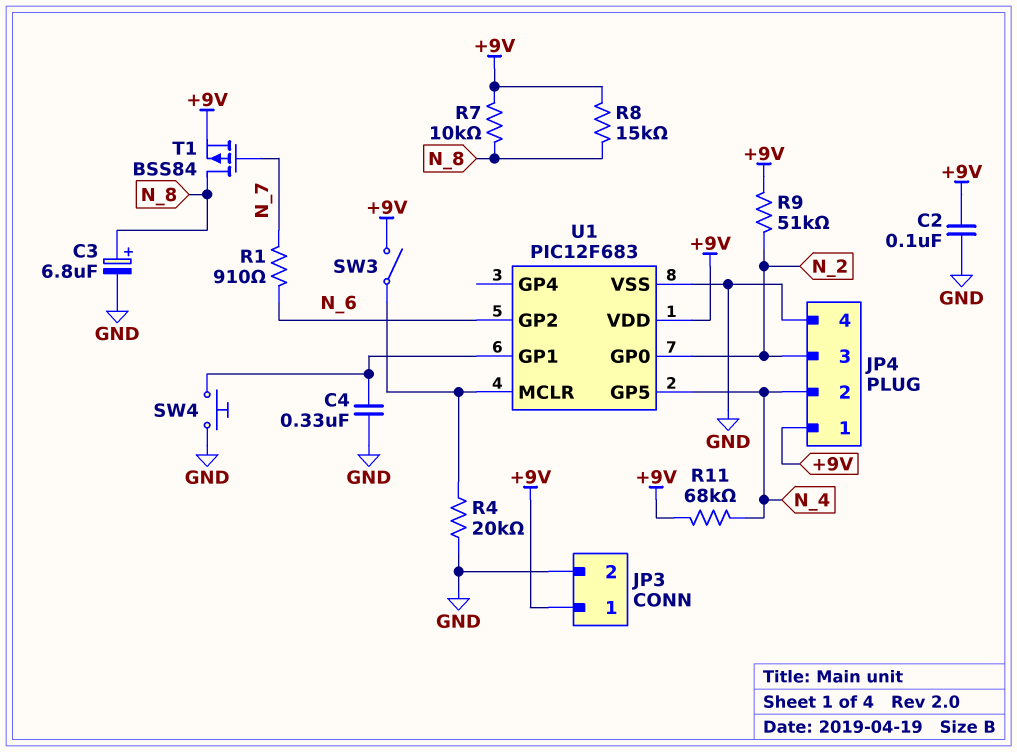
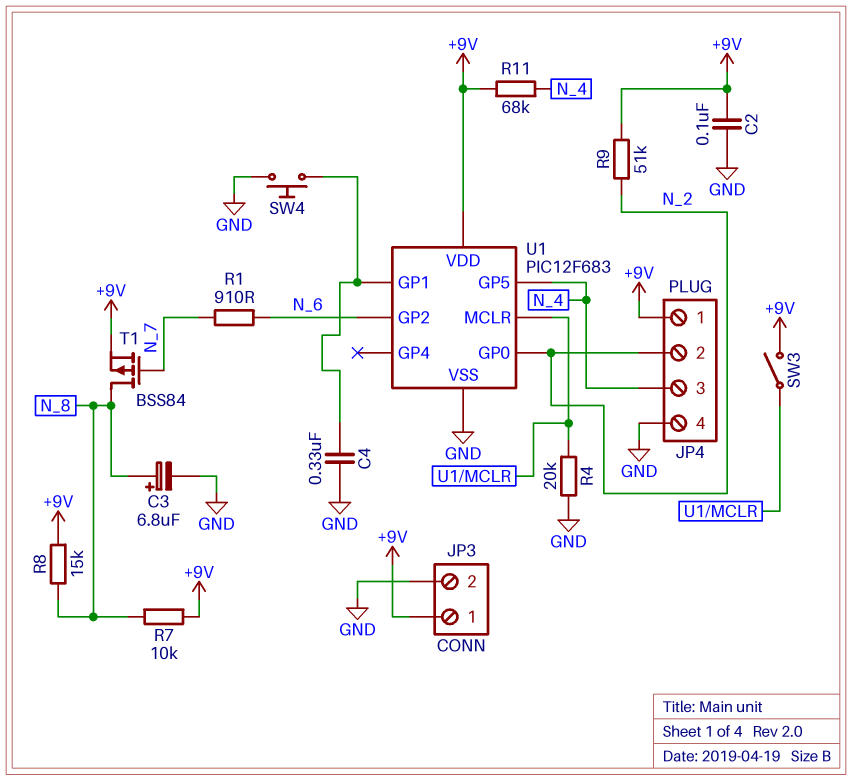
JP4 pin 2: N_4 -> N_2
JP4 pin 3: N_2 -> N_4

